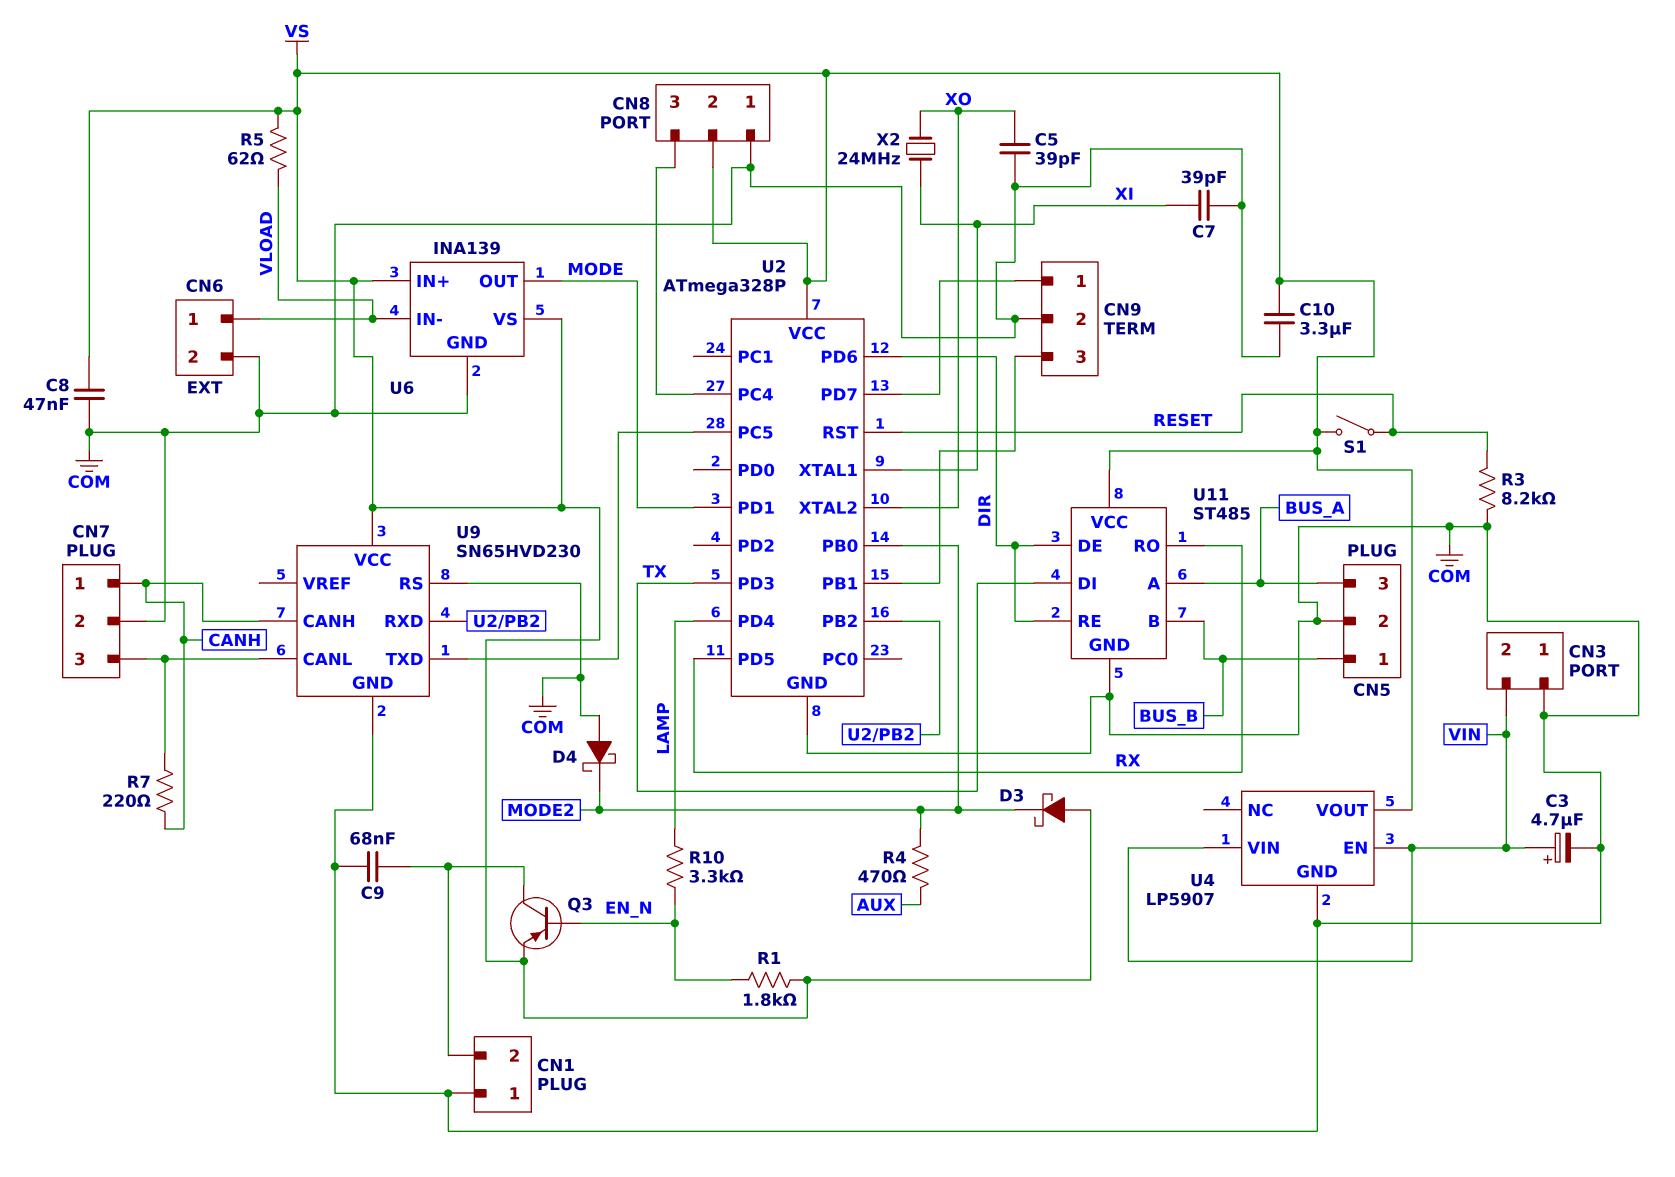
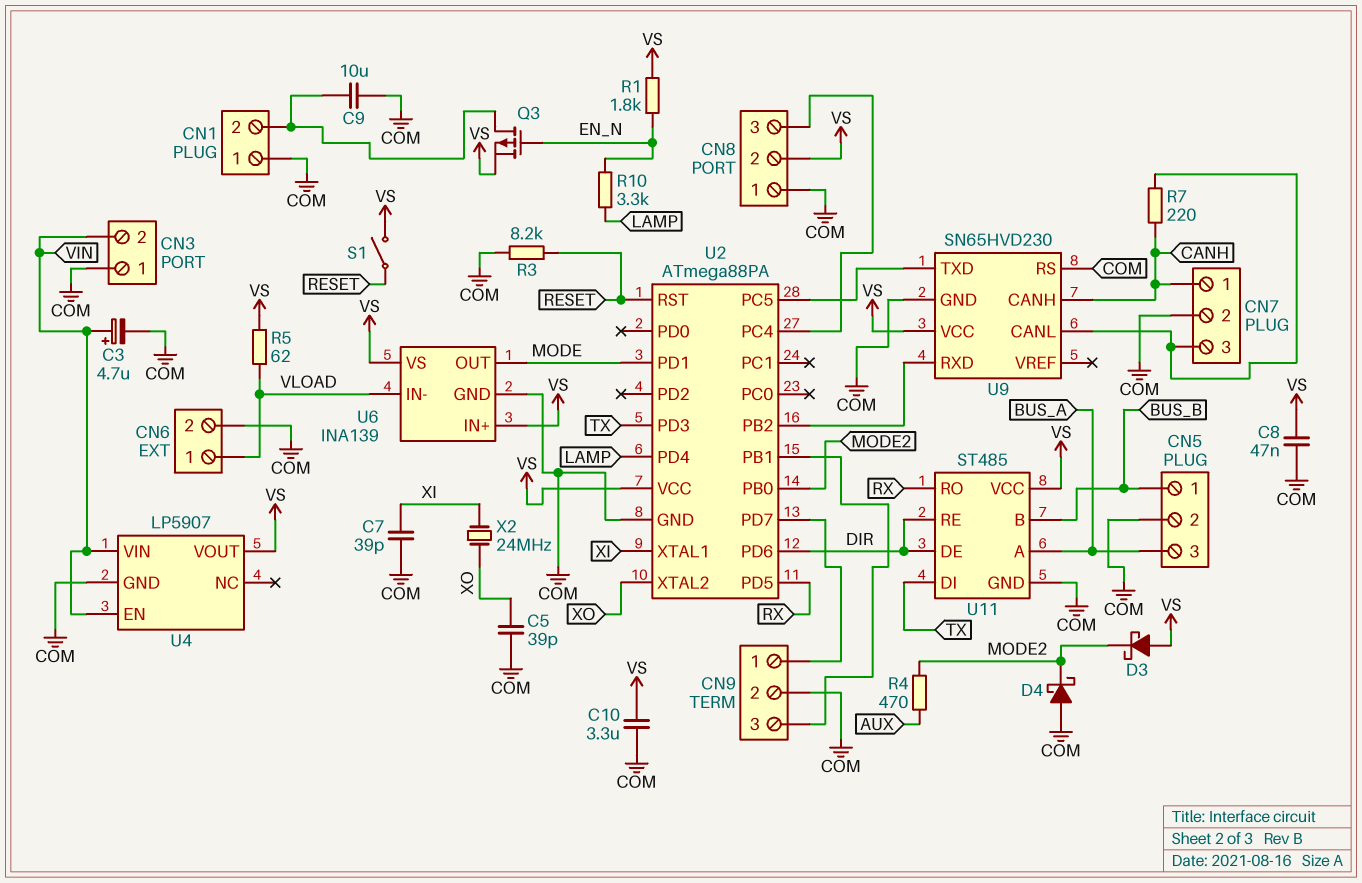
C9: 68nF (CN1/2, COM) -> 10uF (CN1/2, COM)
Q3: PNP (B EN_N, C CN1/2, E VS) -> PMOS (G EN_N, D CN1/2, S VS)
U2: ATmega328P -> ATmega88PA

